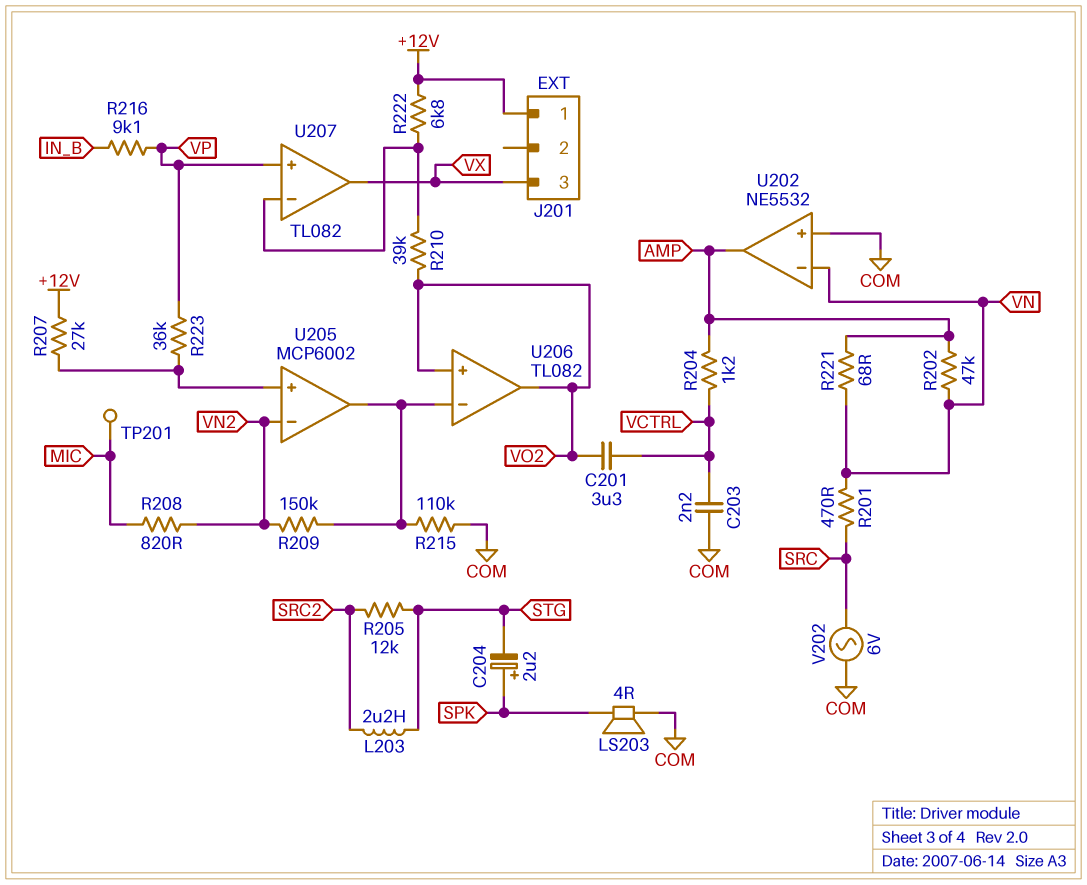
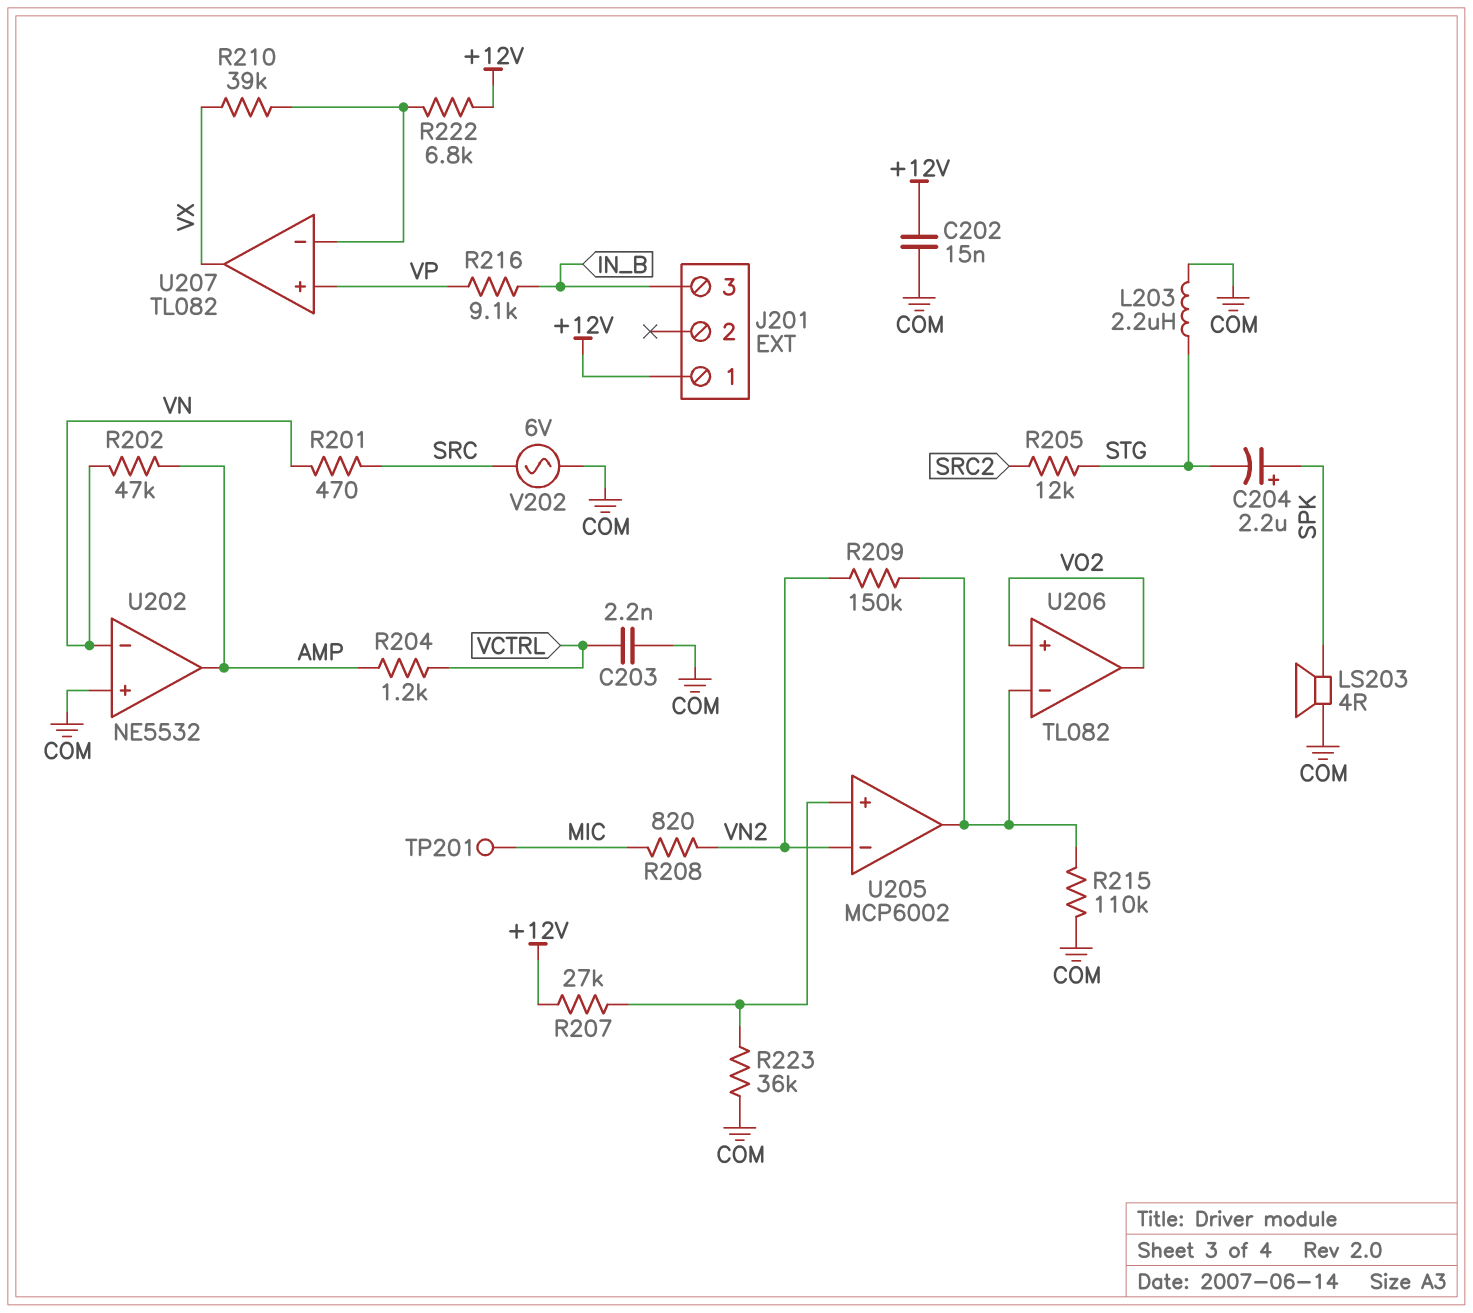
C201: 3.3uF (VCTRL, VO2) -> none
C202: none -> 15nF (+12V, COM)
J201 pin 3: VX -> IN_B
L203: 2.2uH (SRC2, STG) -> 2.2uH (COM, STG)
R210: 39k (U207/in-, VO2) -> 39k (U207/in-, VX)
R221: 68 (AMP, VN) -> none
R223: 36k (U205/in+, VP) -> 36k (COM, U205/in+)

